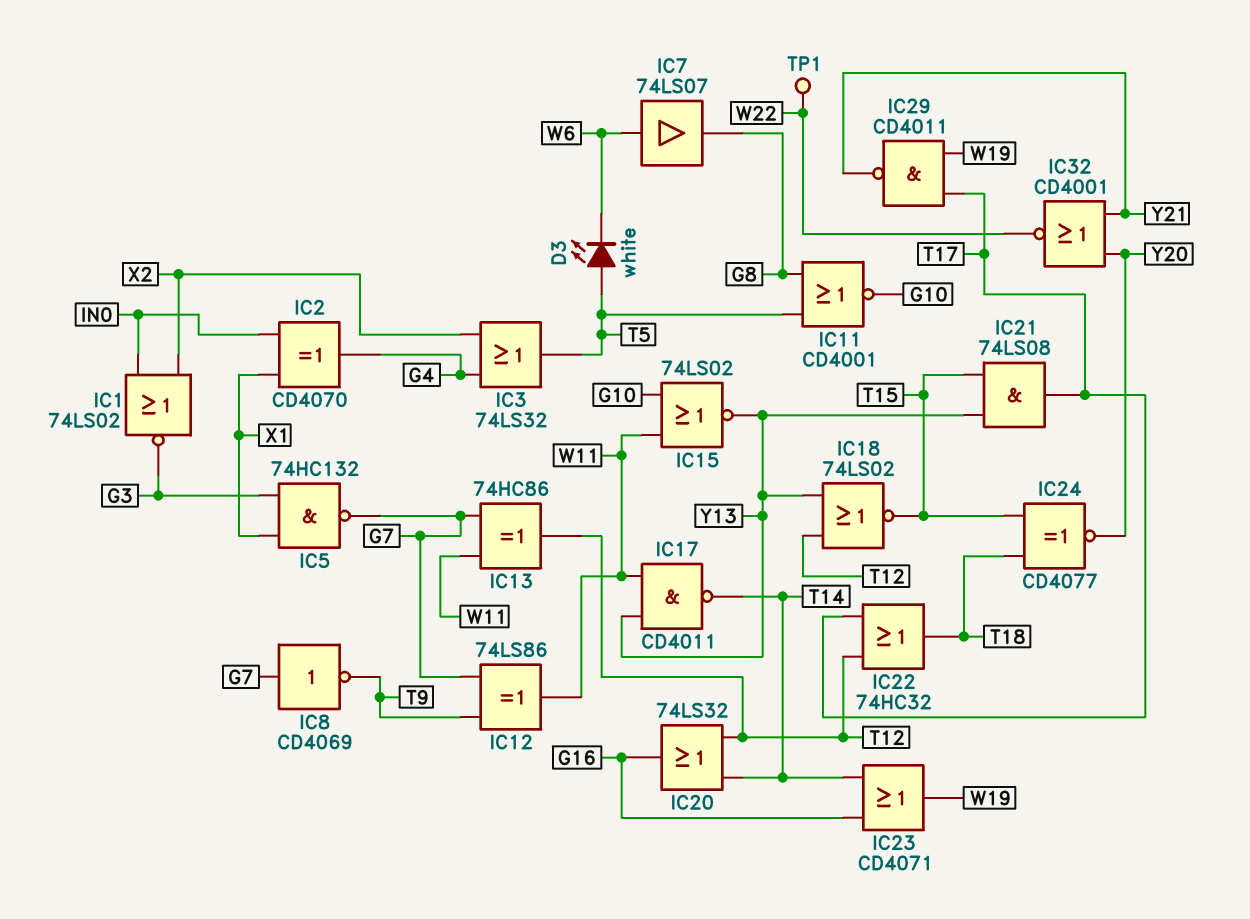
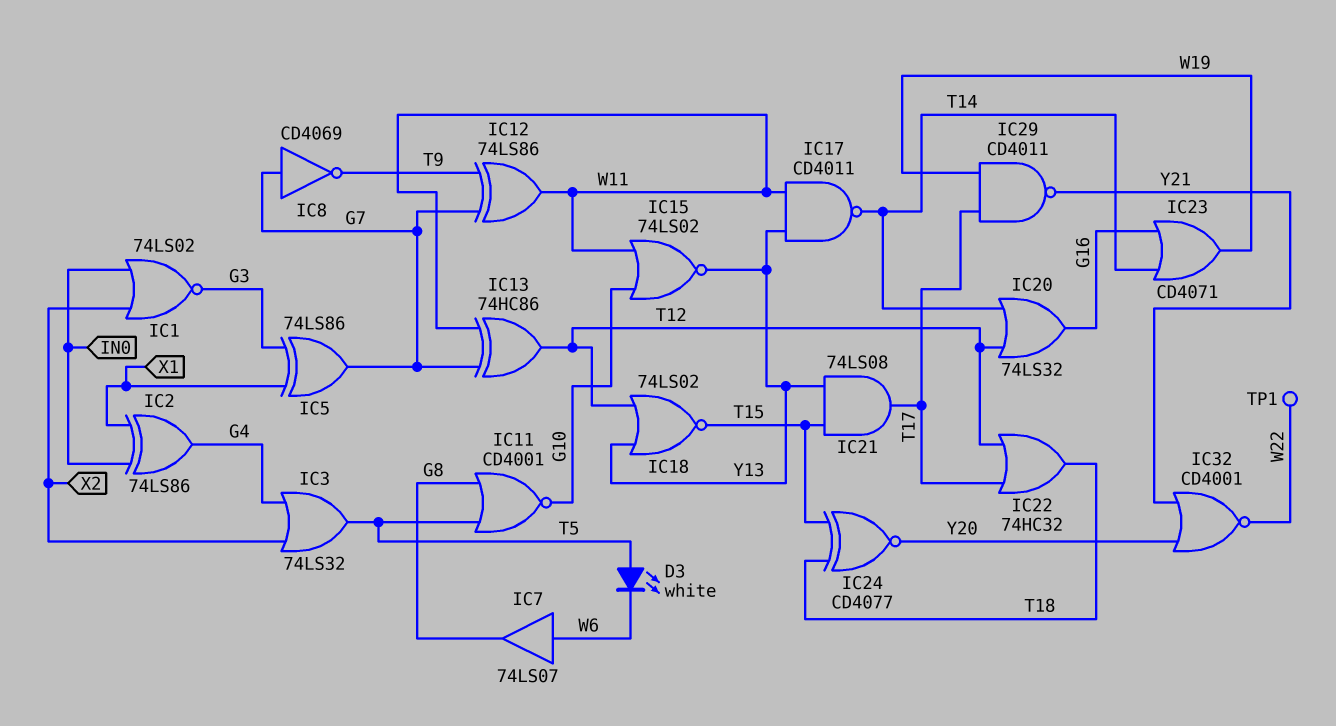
IC2: XOR CD4070 (in IN0, in X1, out G4) -> XOR 74LS86 (in IN0, in X1, out G4)
IC5: NAND 74HC132 (in G3, in X1, out G7) -> XOR 74LS86 (in G3, in X1, out G7)

